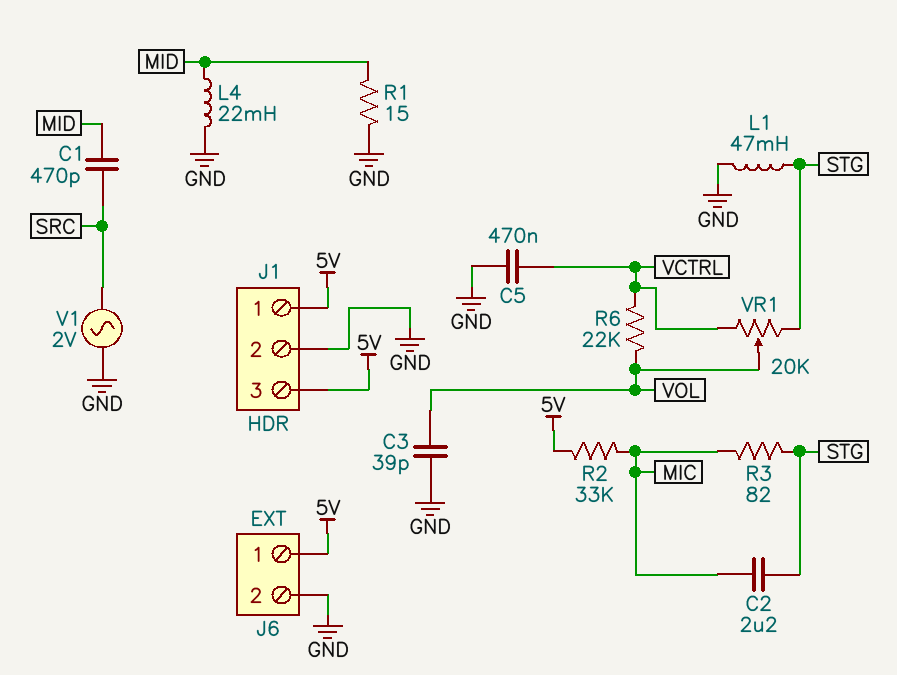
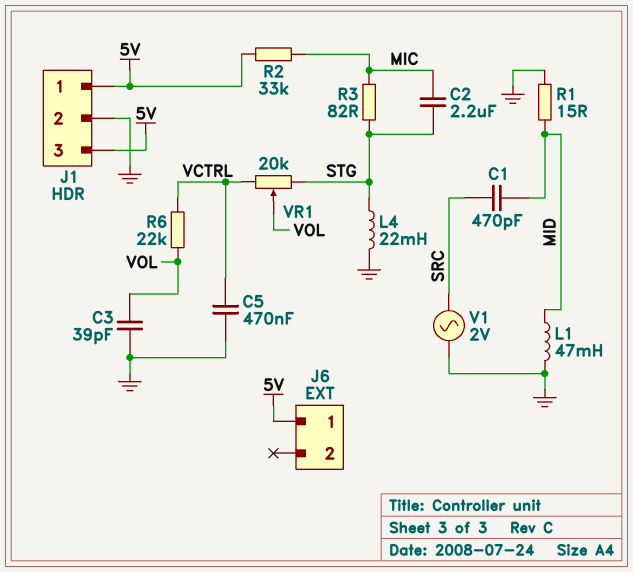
J6 pin 2: GND -> none
L1: 47mH (GND, STG) -> 47mH (GND, MID)
L4: 22mH (GND, MID) -> 22mH (GND, STG)

